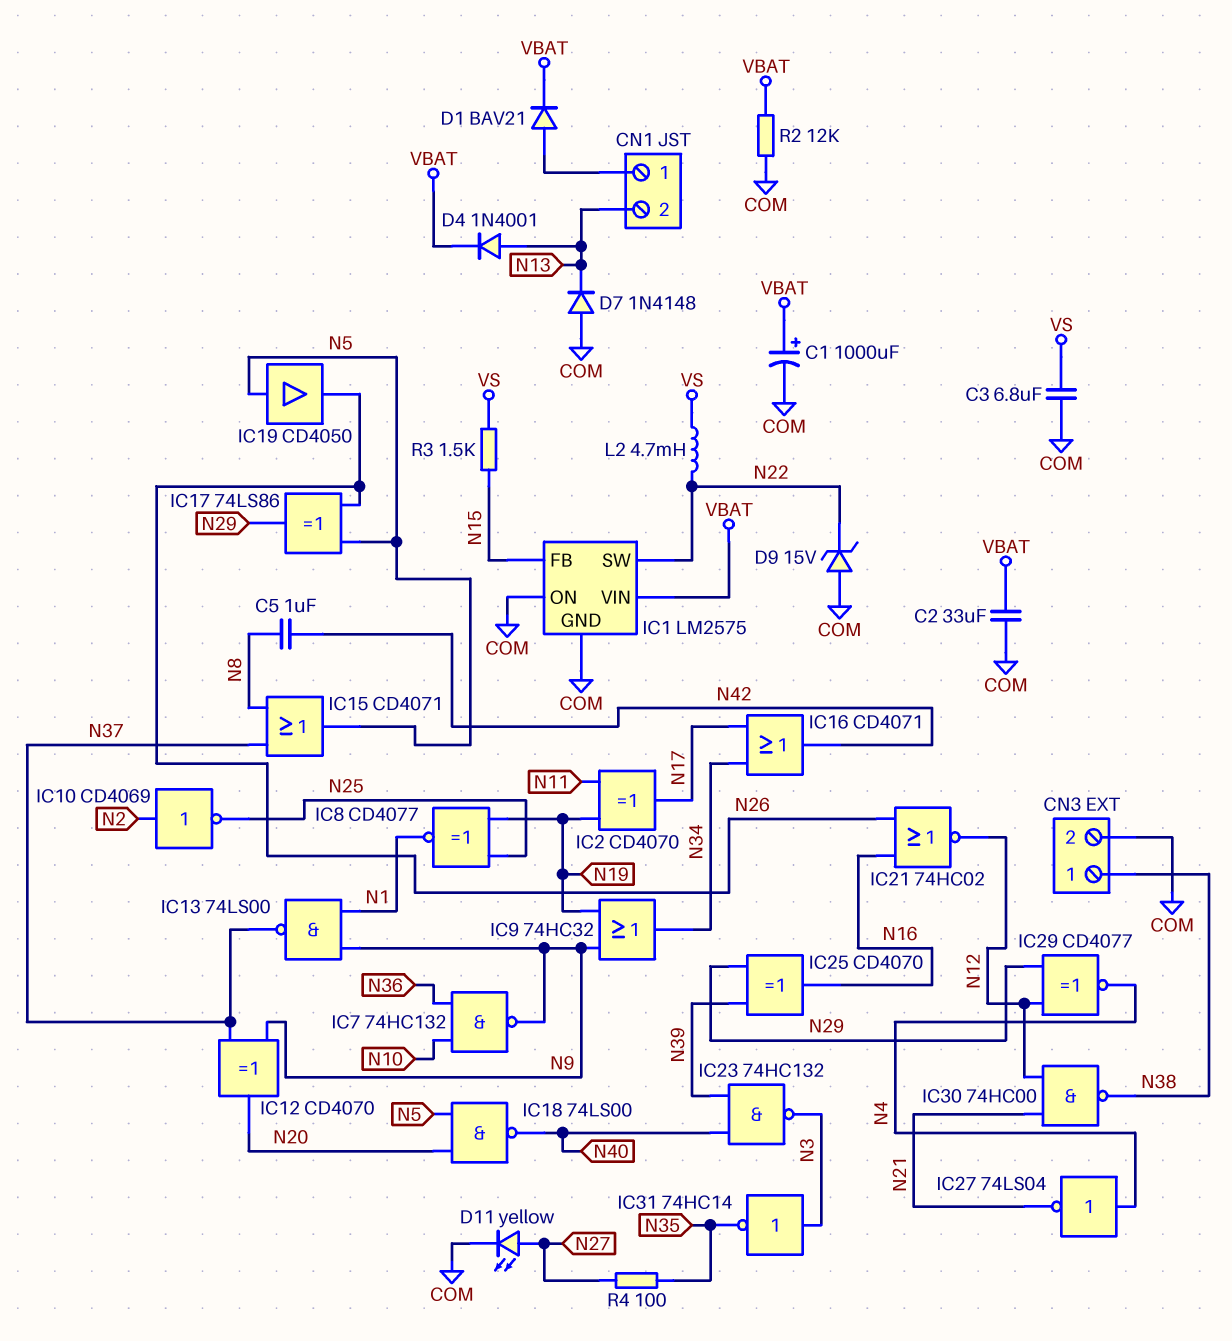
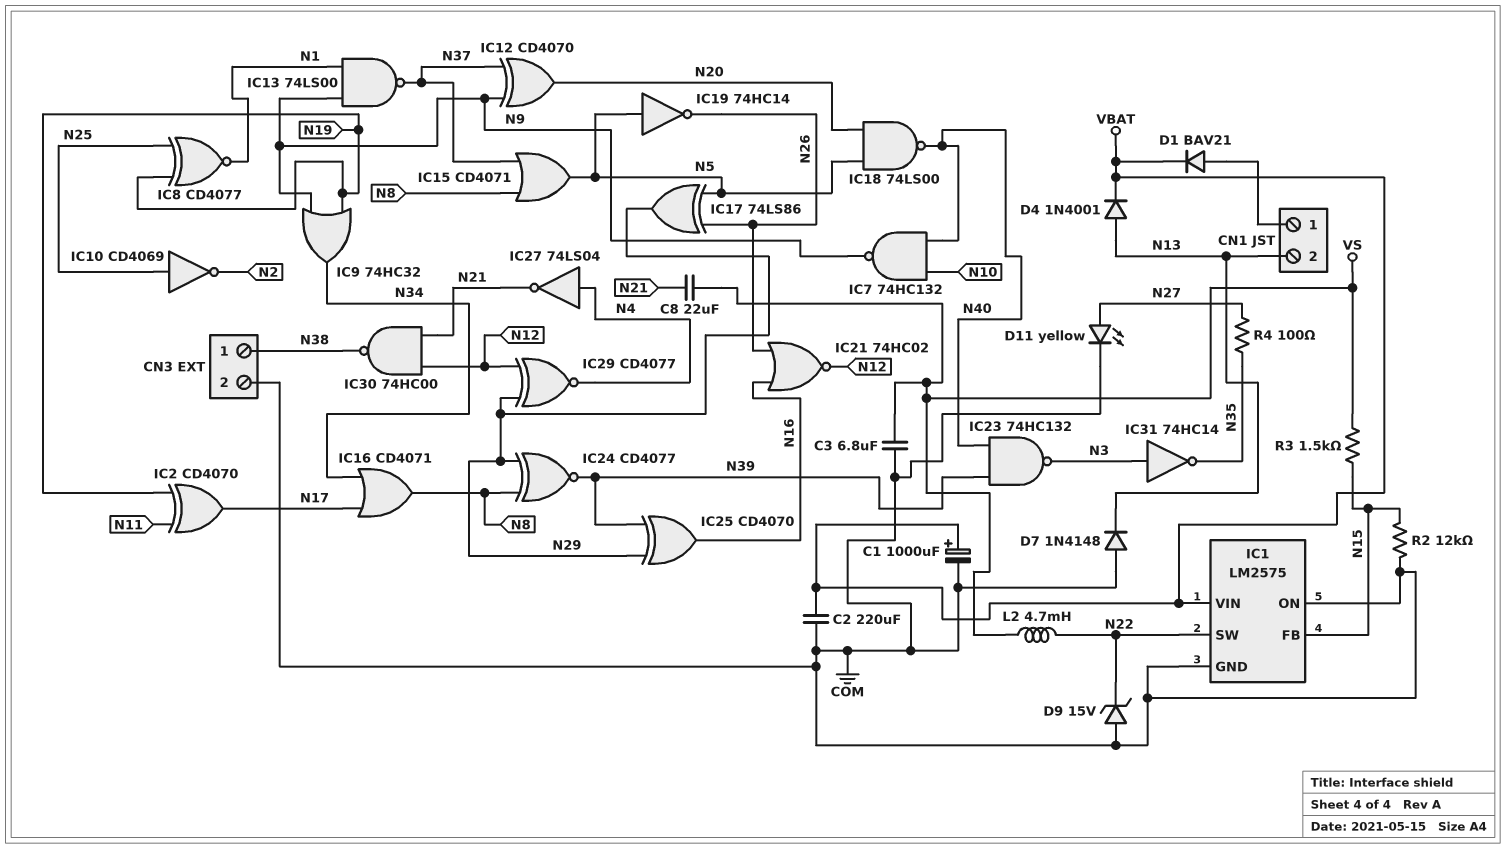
C2: 33uF (COM, VBAT) -> 220uF (COM, VBAT)
C5: 1uF (N8, N42) -> none
C8: none -> 22uF (N21, VS)
IC7: NAND 74HC132 (in N10, in N36, out N9) -> NAND 74HC132 (in N10, in N40, out N9)
IC10: NOT CD4069 (in N2, out N25) -> NOT CD4069 (in N25, out N2)
IC16: OR CD4071 (in N17, in N34, out N42) -> OR CD4071 (in N17, in N34, out N8)
IC19: buffer CD4050 (in N5, out N26) -> NOT 74HC14 (in N5, out N26)
IC24: none -> XNOR CD4077 (in N8, in N29, out N39)
R2: 12k (COM, VBAT) -> 12k (COM, N15)

